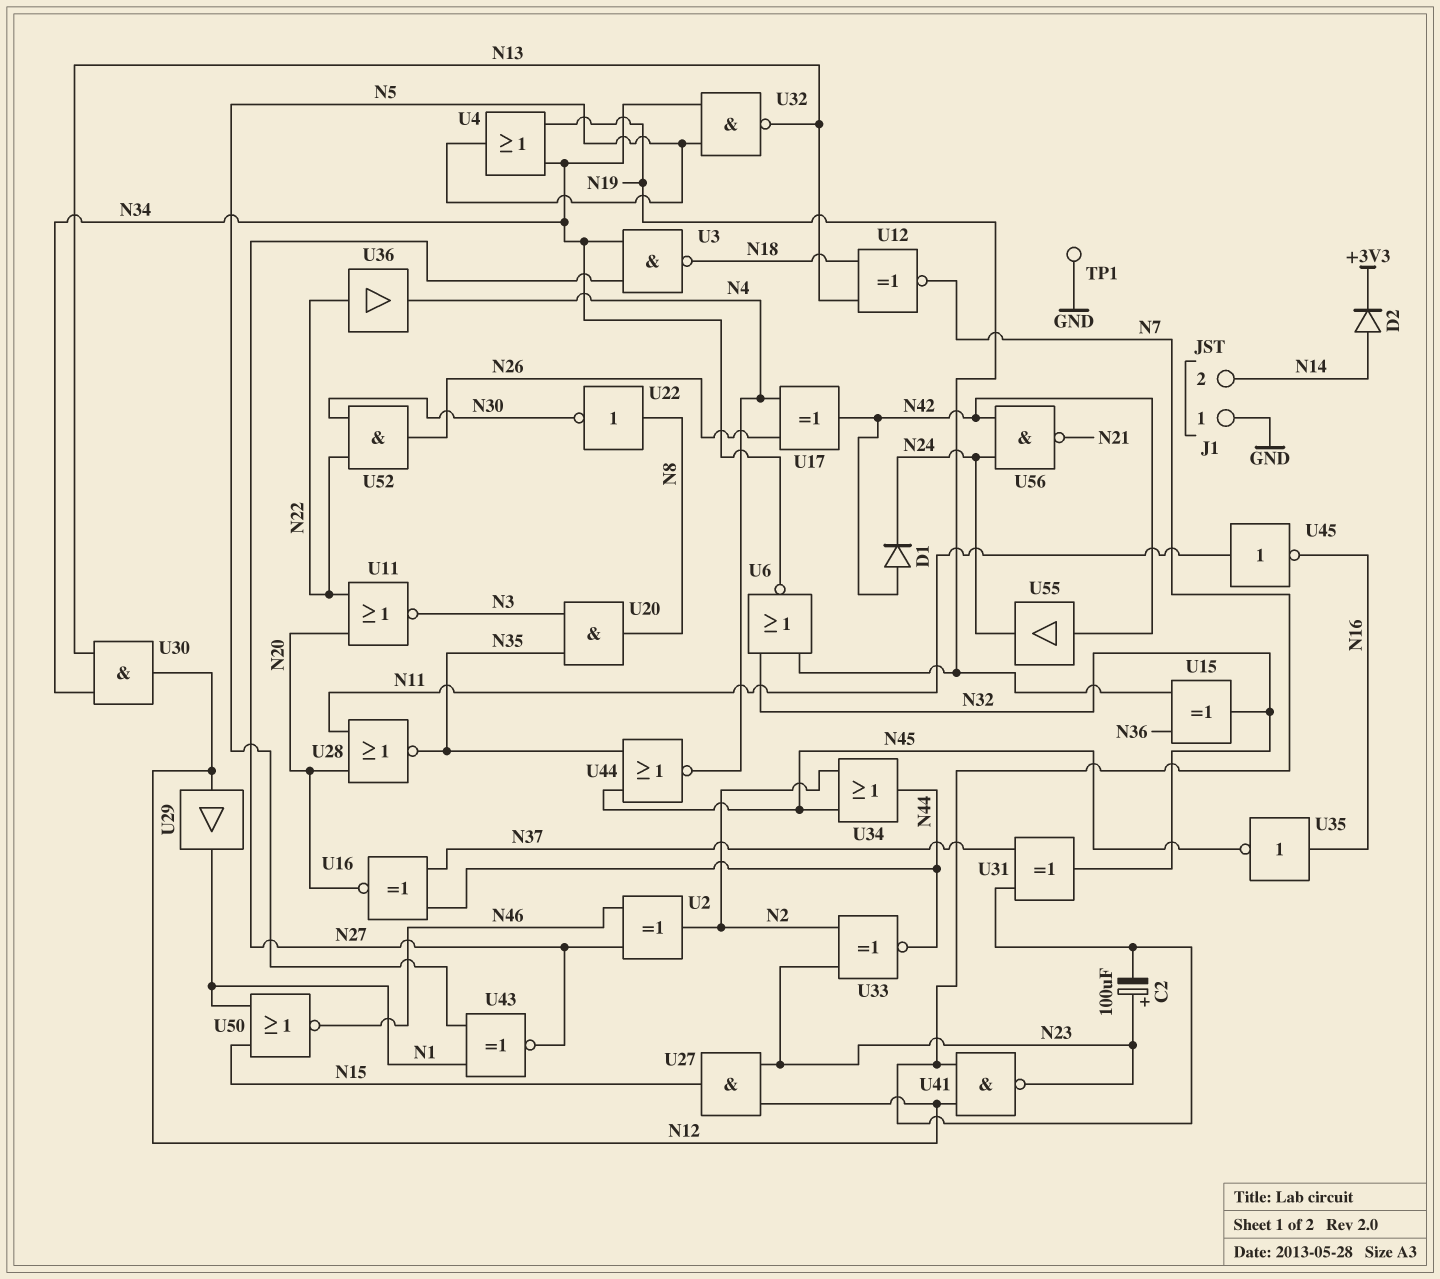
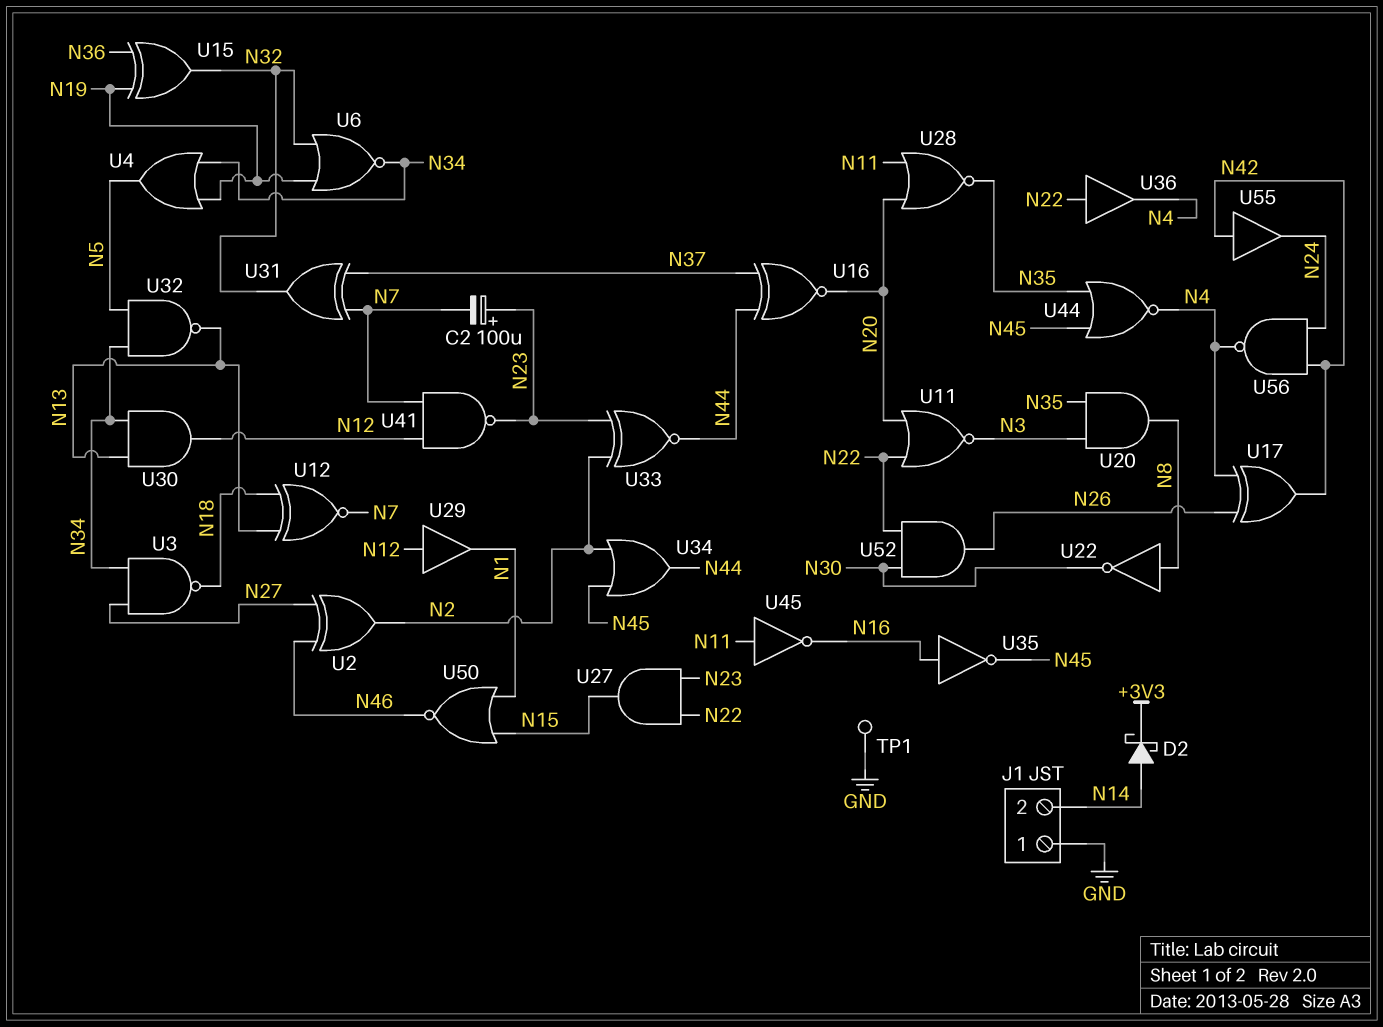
D1: diode (A N42, K N24) -> none
D2: diode (A N14, K +3V3) -> schottky (A N14, K +3V3)
U27: AND (in N12, in N23, out N15) -> AND (in N22, in N23, out N15)
U43: XNOR (in N1, in N5, out N27) -> none
U56: NAND (in N24, in N42, out N21) -> NAND (in N24, in N42, out N4)

